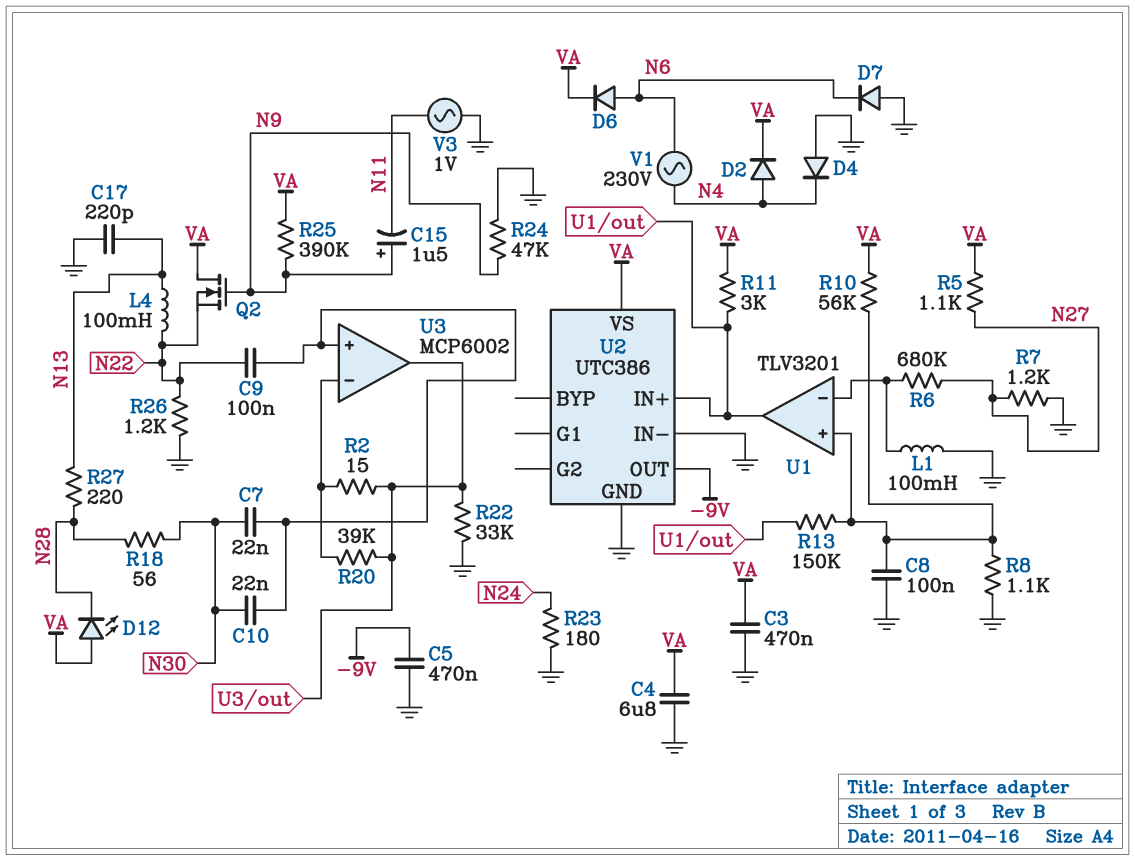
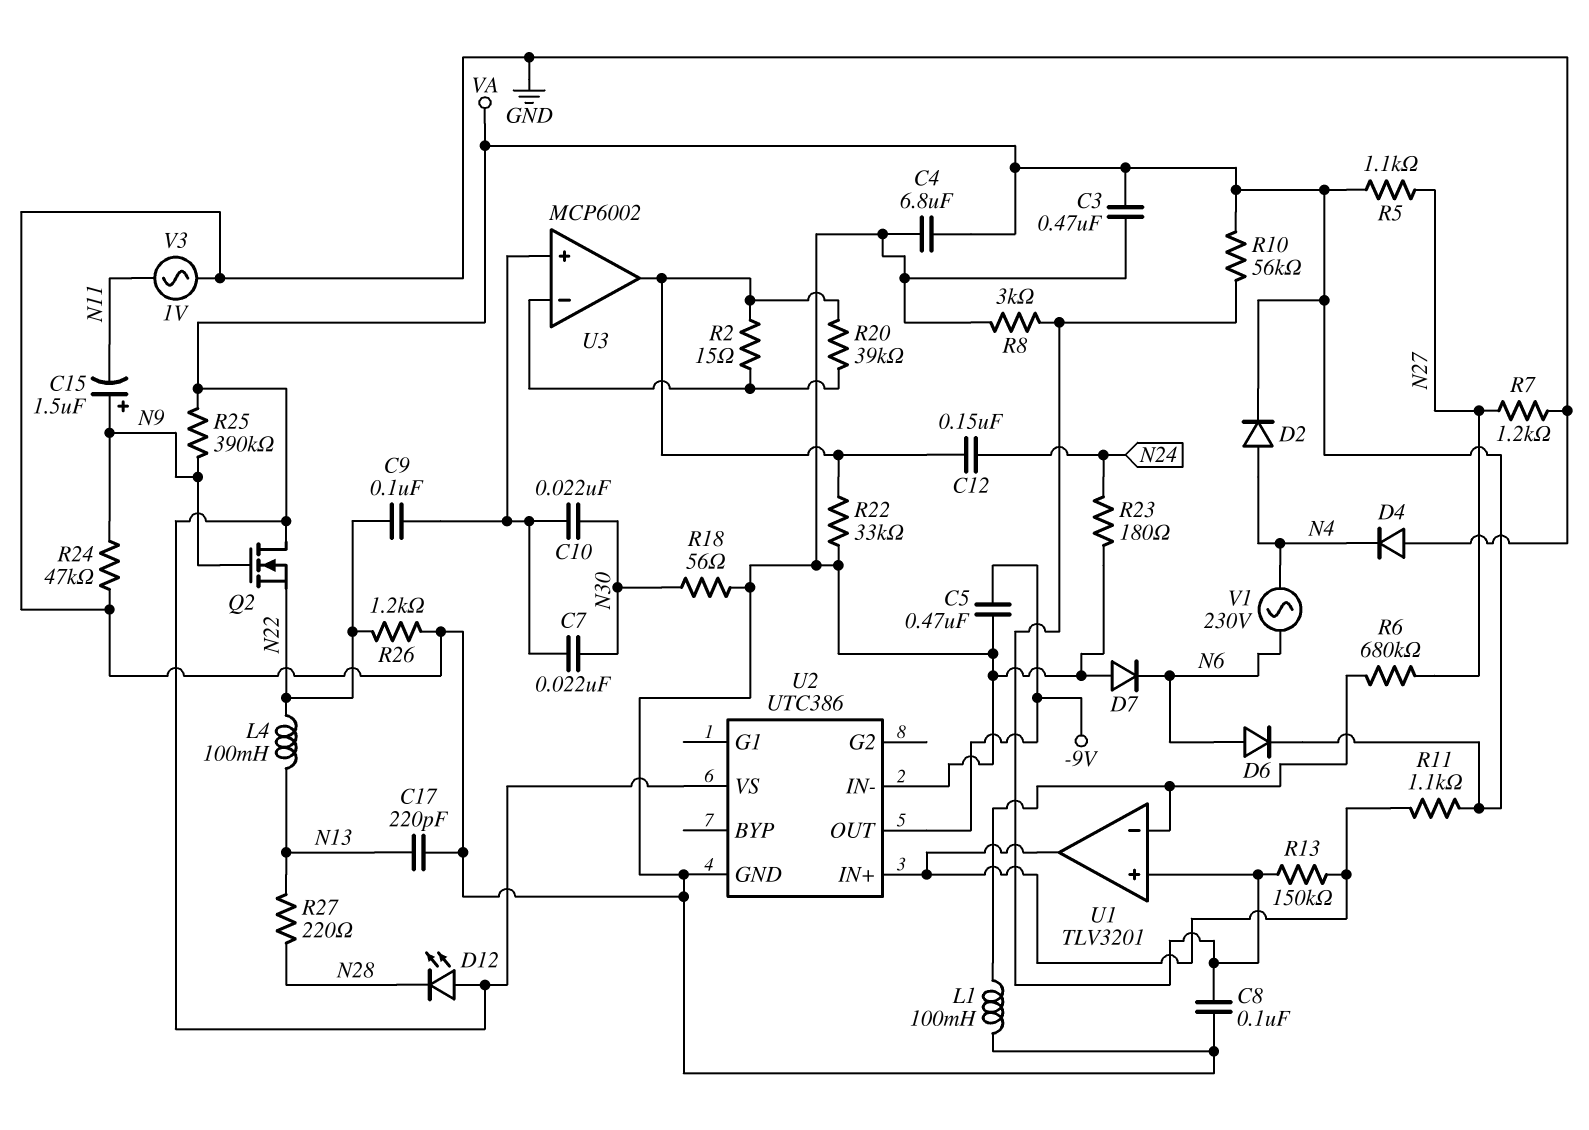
C12: none -> 150nF (N24, U3/out)
R8: 1.1k (GND, U1/in+) -> 3k (GND, U1/in+)
R11: 3k (U1/out, VA) -> 1.1k (U1/out, VA)
R18: 56 (N28, N30) -> 56 (GND, N30)

